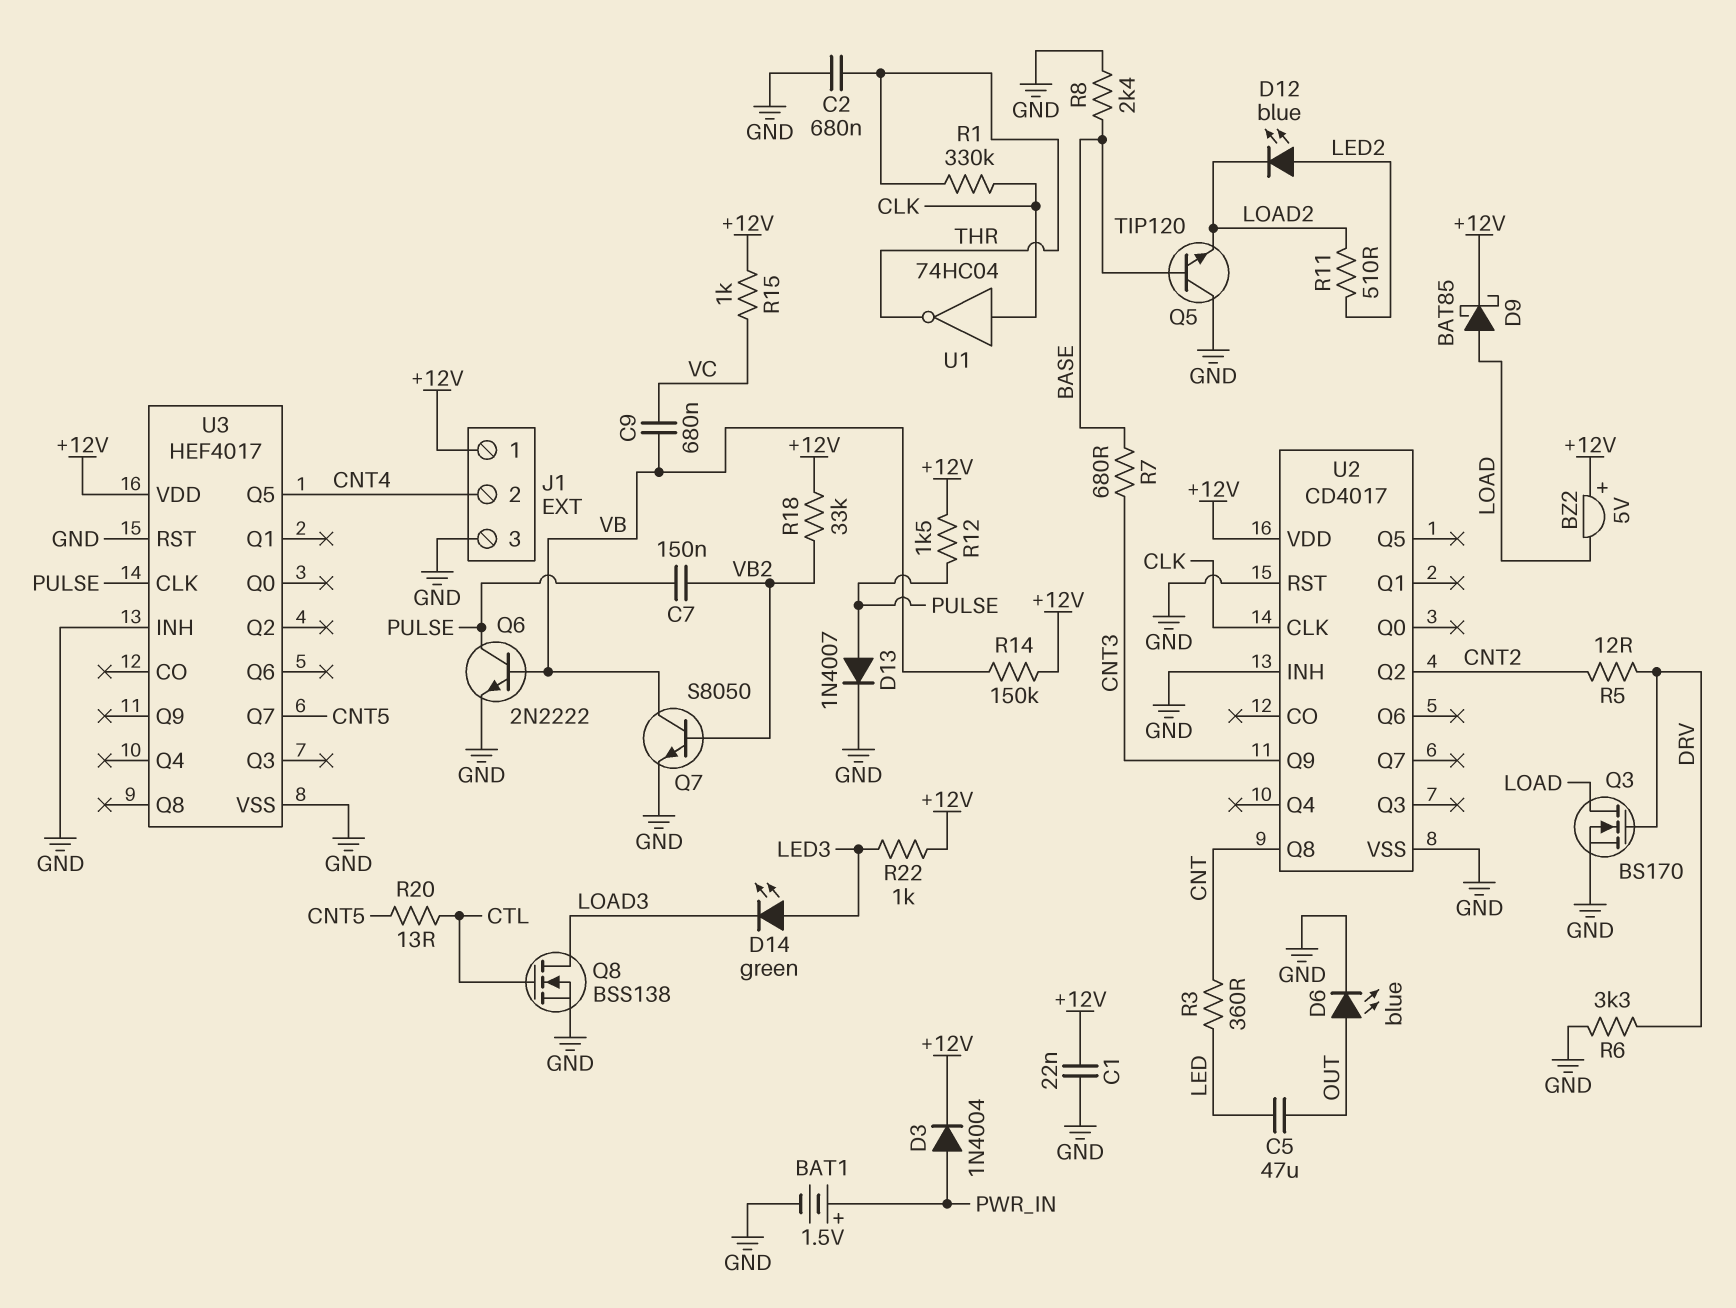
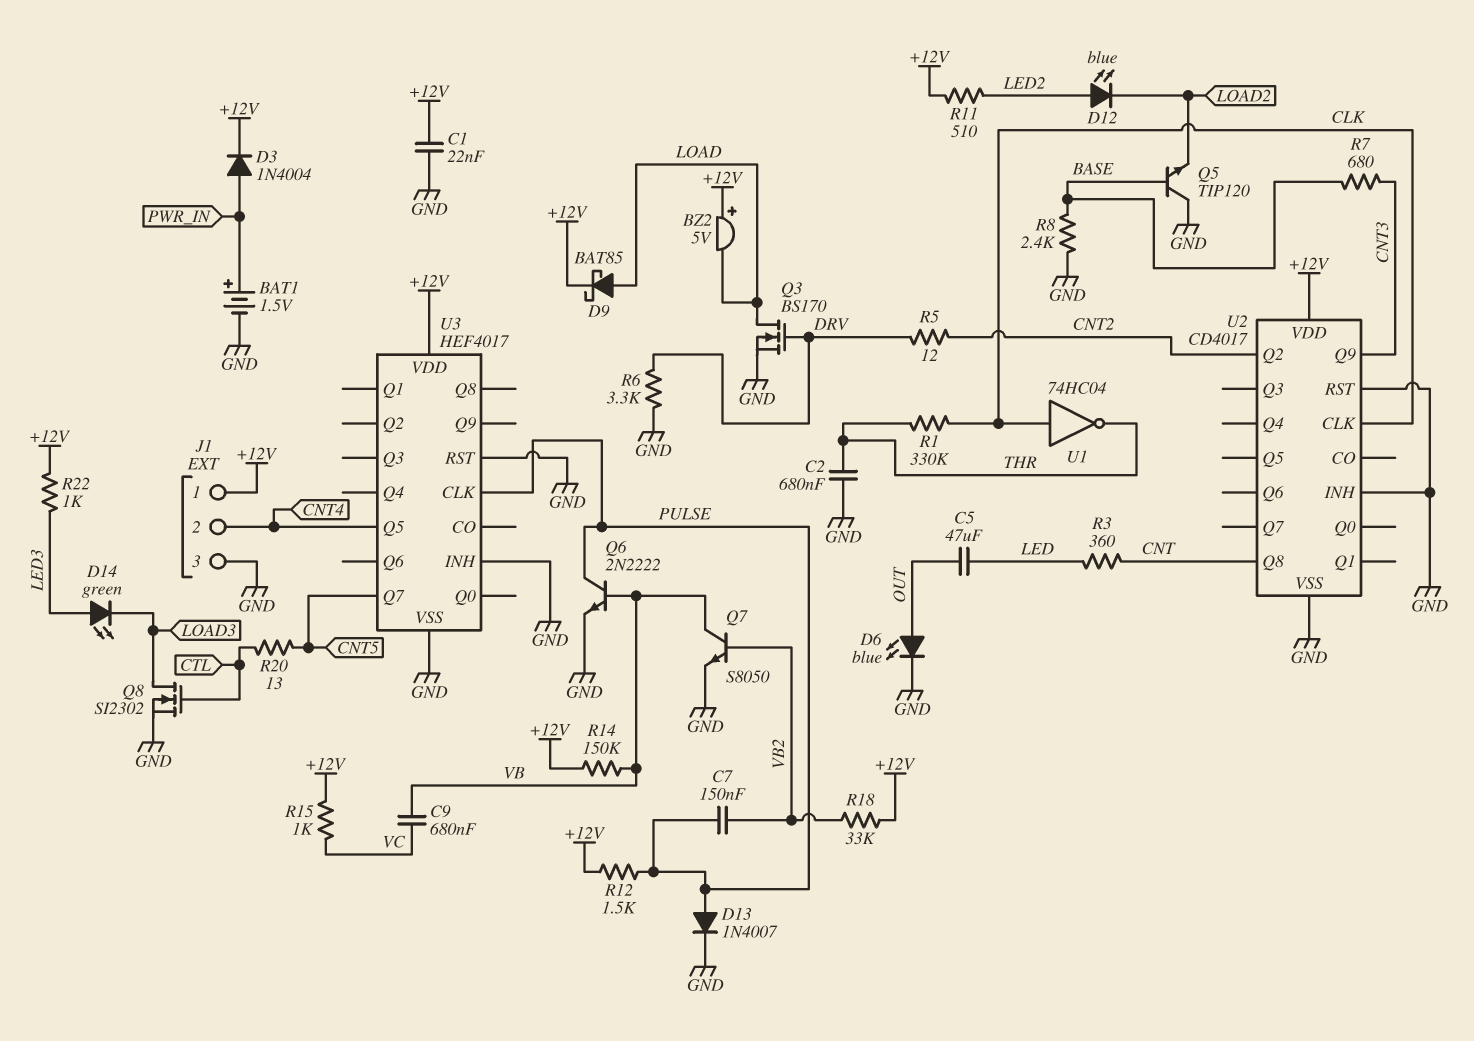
Q8: NMOS BSS138 (G CTL, D LOAD3, S GND) -> NMOS SI2302 (G CTL, D LOAD3, S GND)
R11: 510 (LED2, LOAD2) -> 510 (+12V, LED2)

